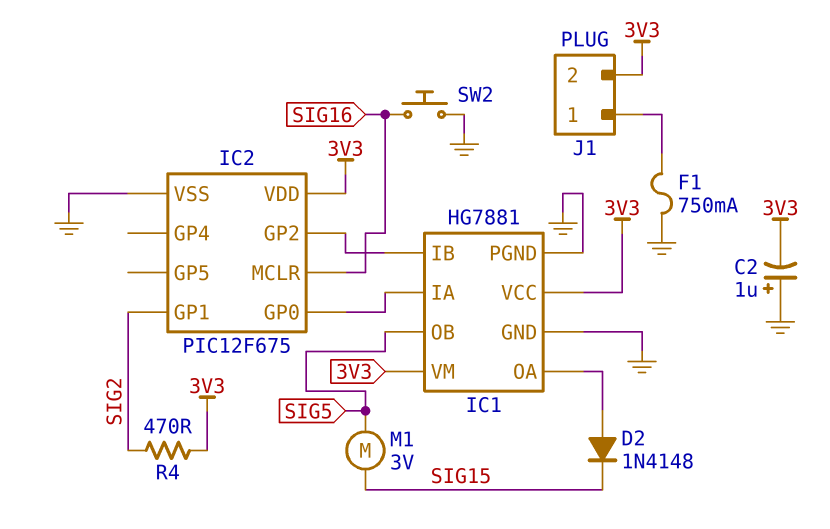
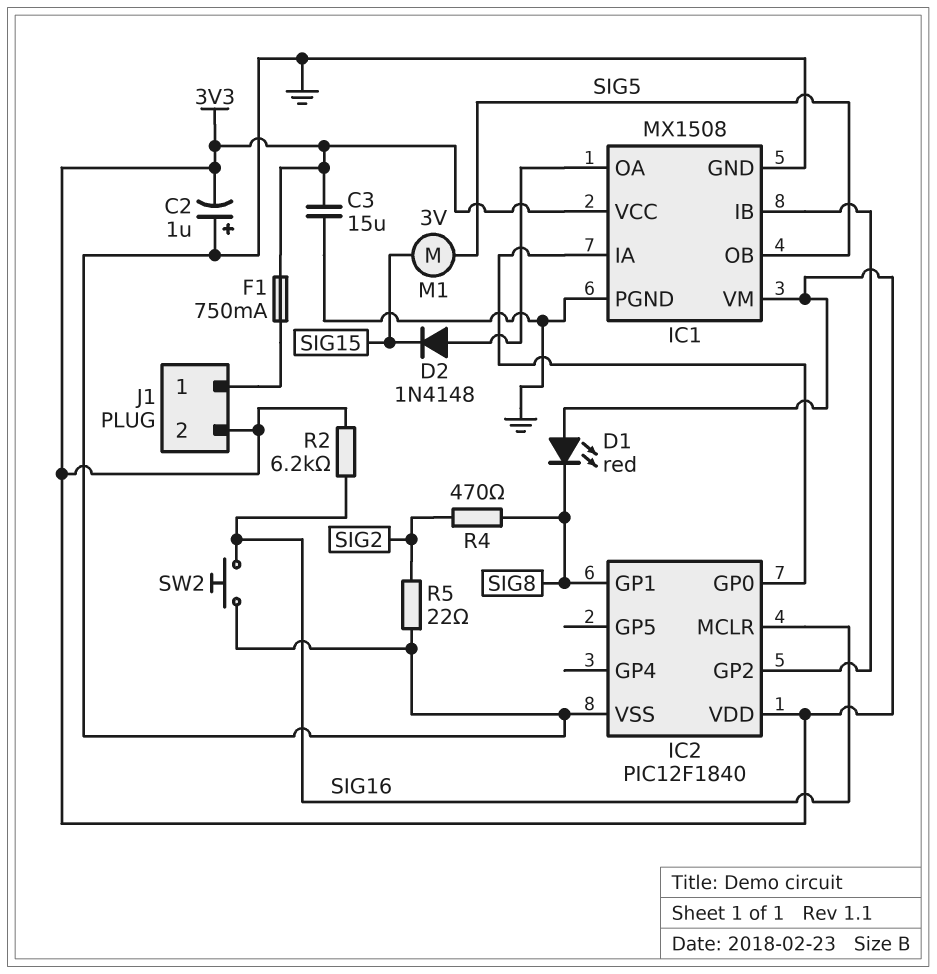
C3: none -> 15uF (3V3, GND)
D1: none -> LED red (A 3V3, K SIG8)
F1: 750mA (GND, J1/1) -> 750mA (3V3, J1/1)
IC1: HG7881 -> MX1508
IC2: PIC12F675 -> PIC12F1840
IC2 pin GP1: SIG2 -> SIG8
R2: none -> 6.2k (3V3, SIG16)
R4: 470 (3V3, SIG2) -> 470 (SIG2, SIG8)
R5: none -> 22 (GND, SIG2)

